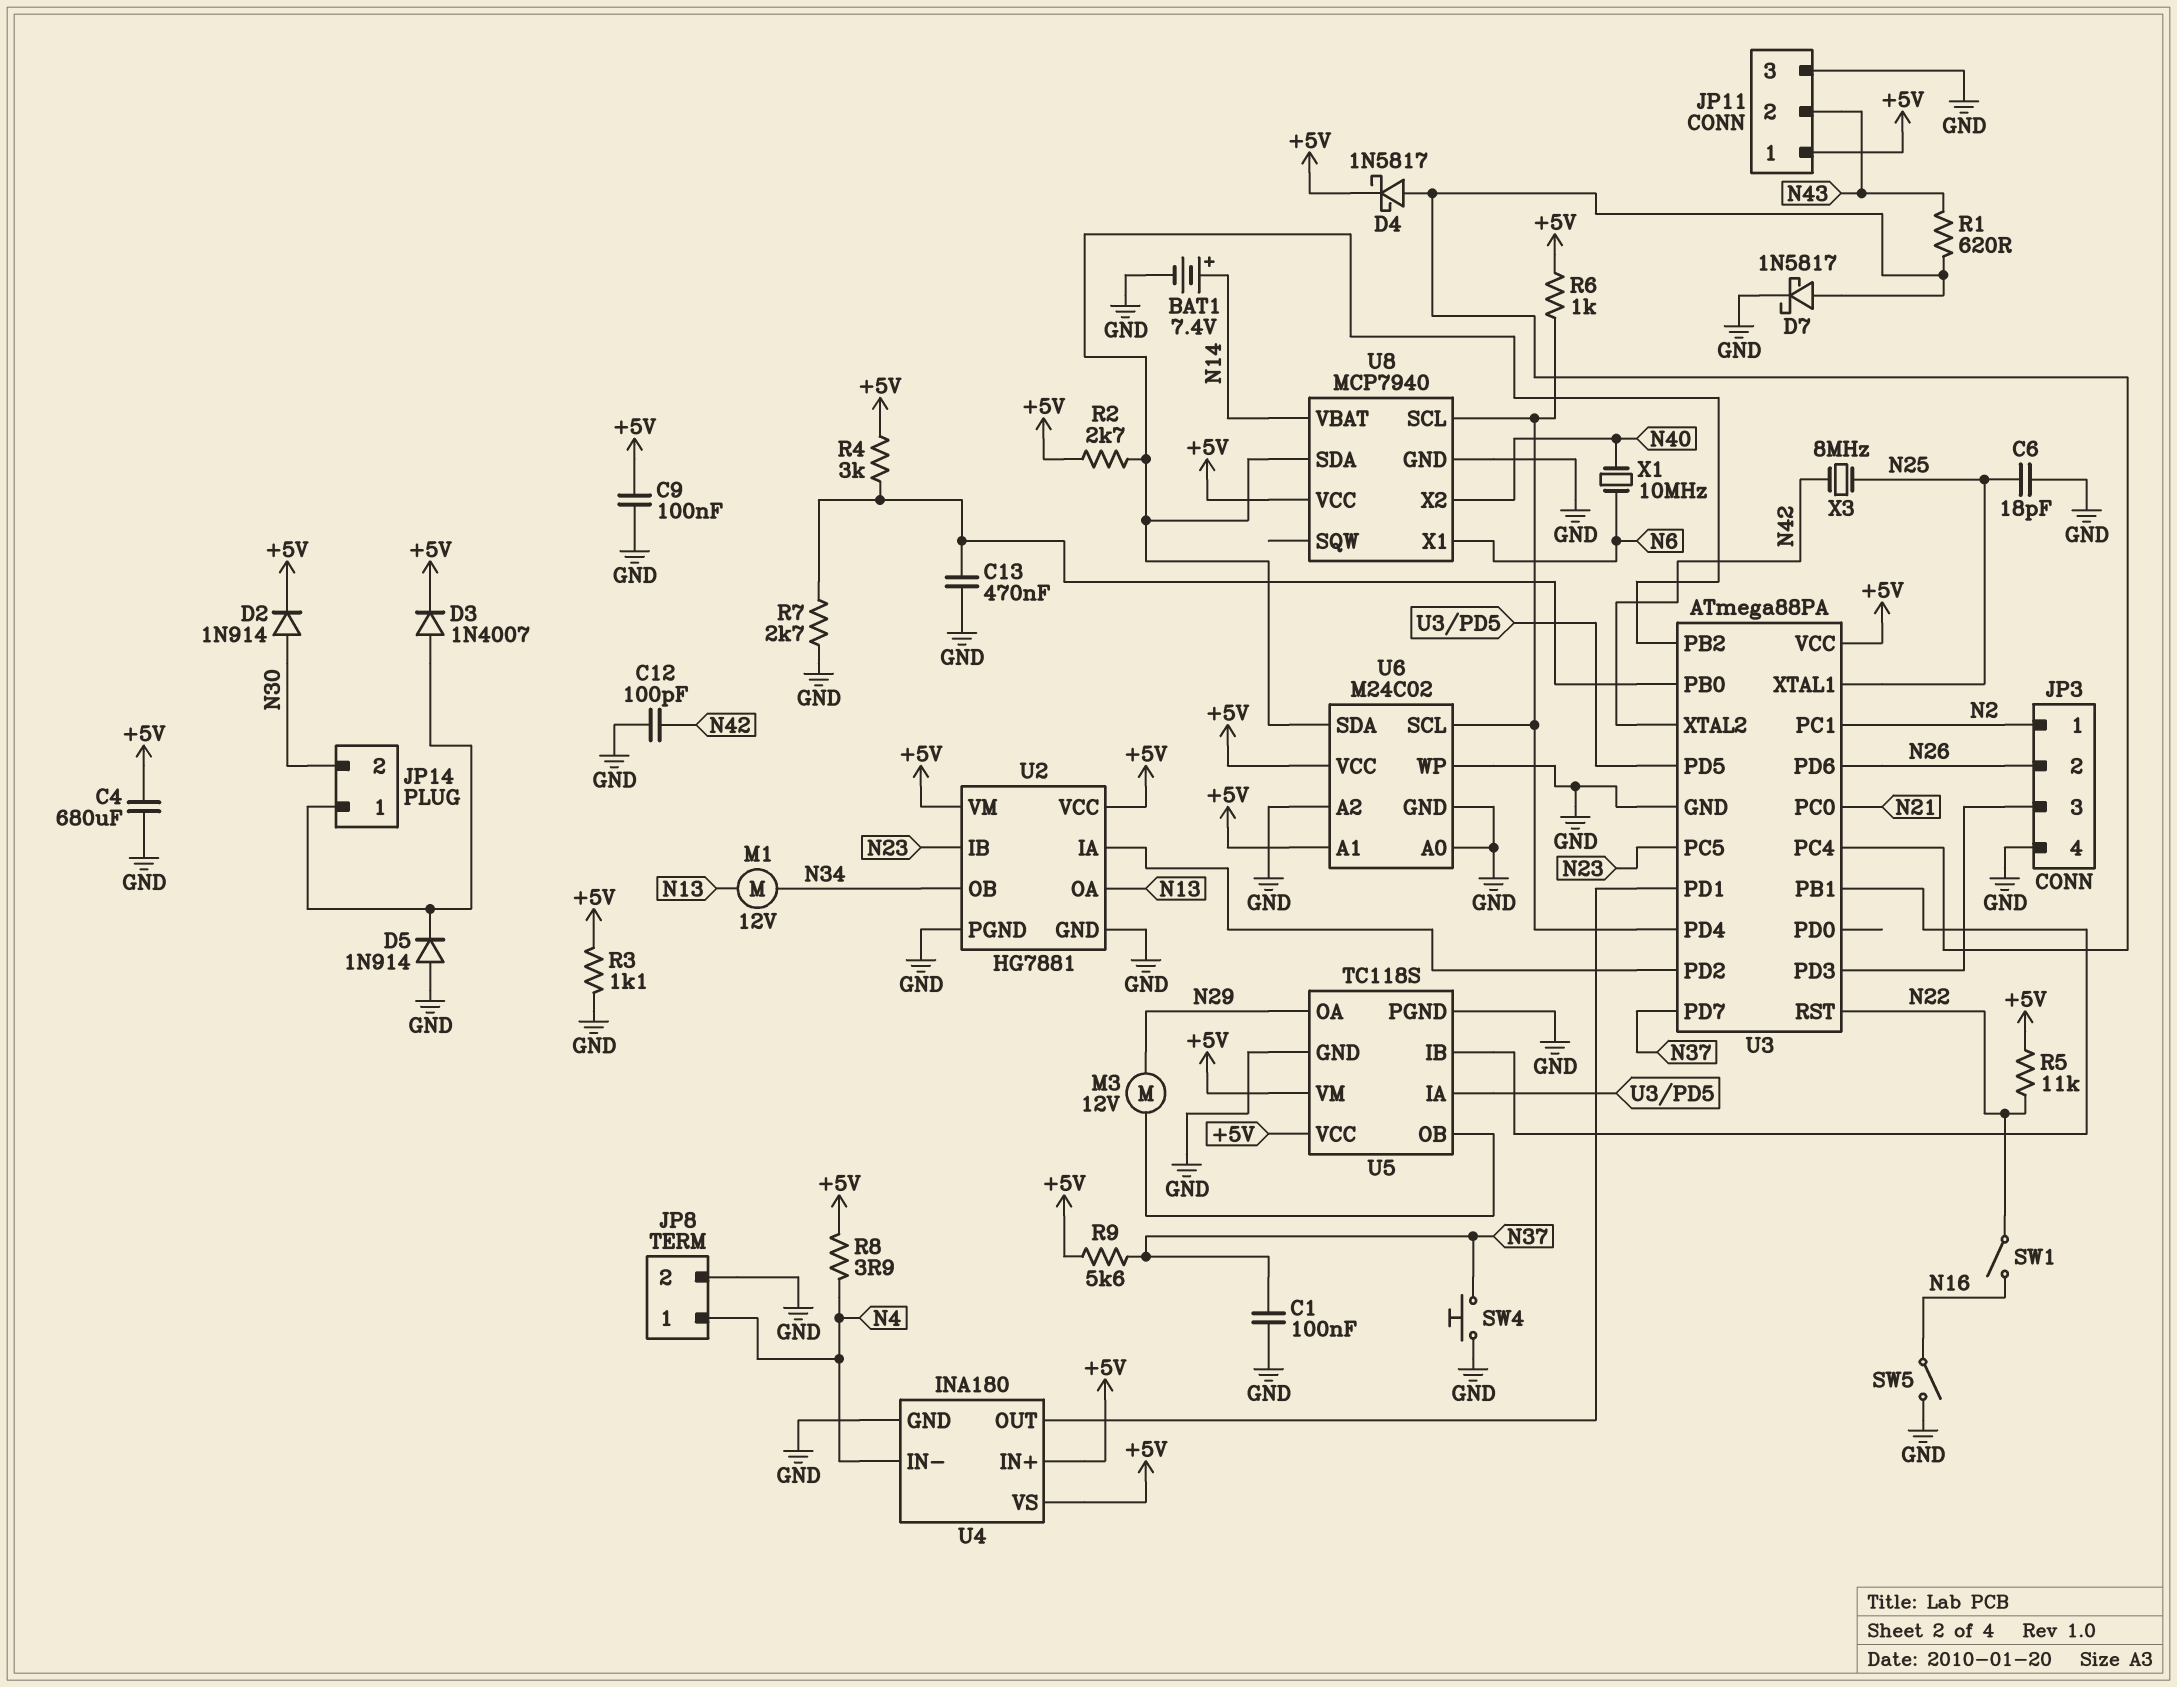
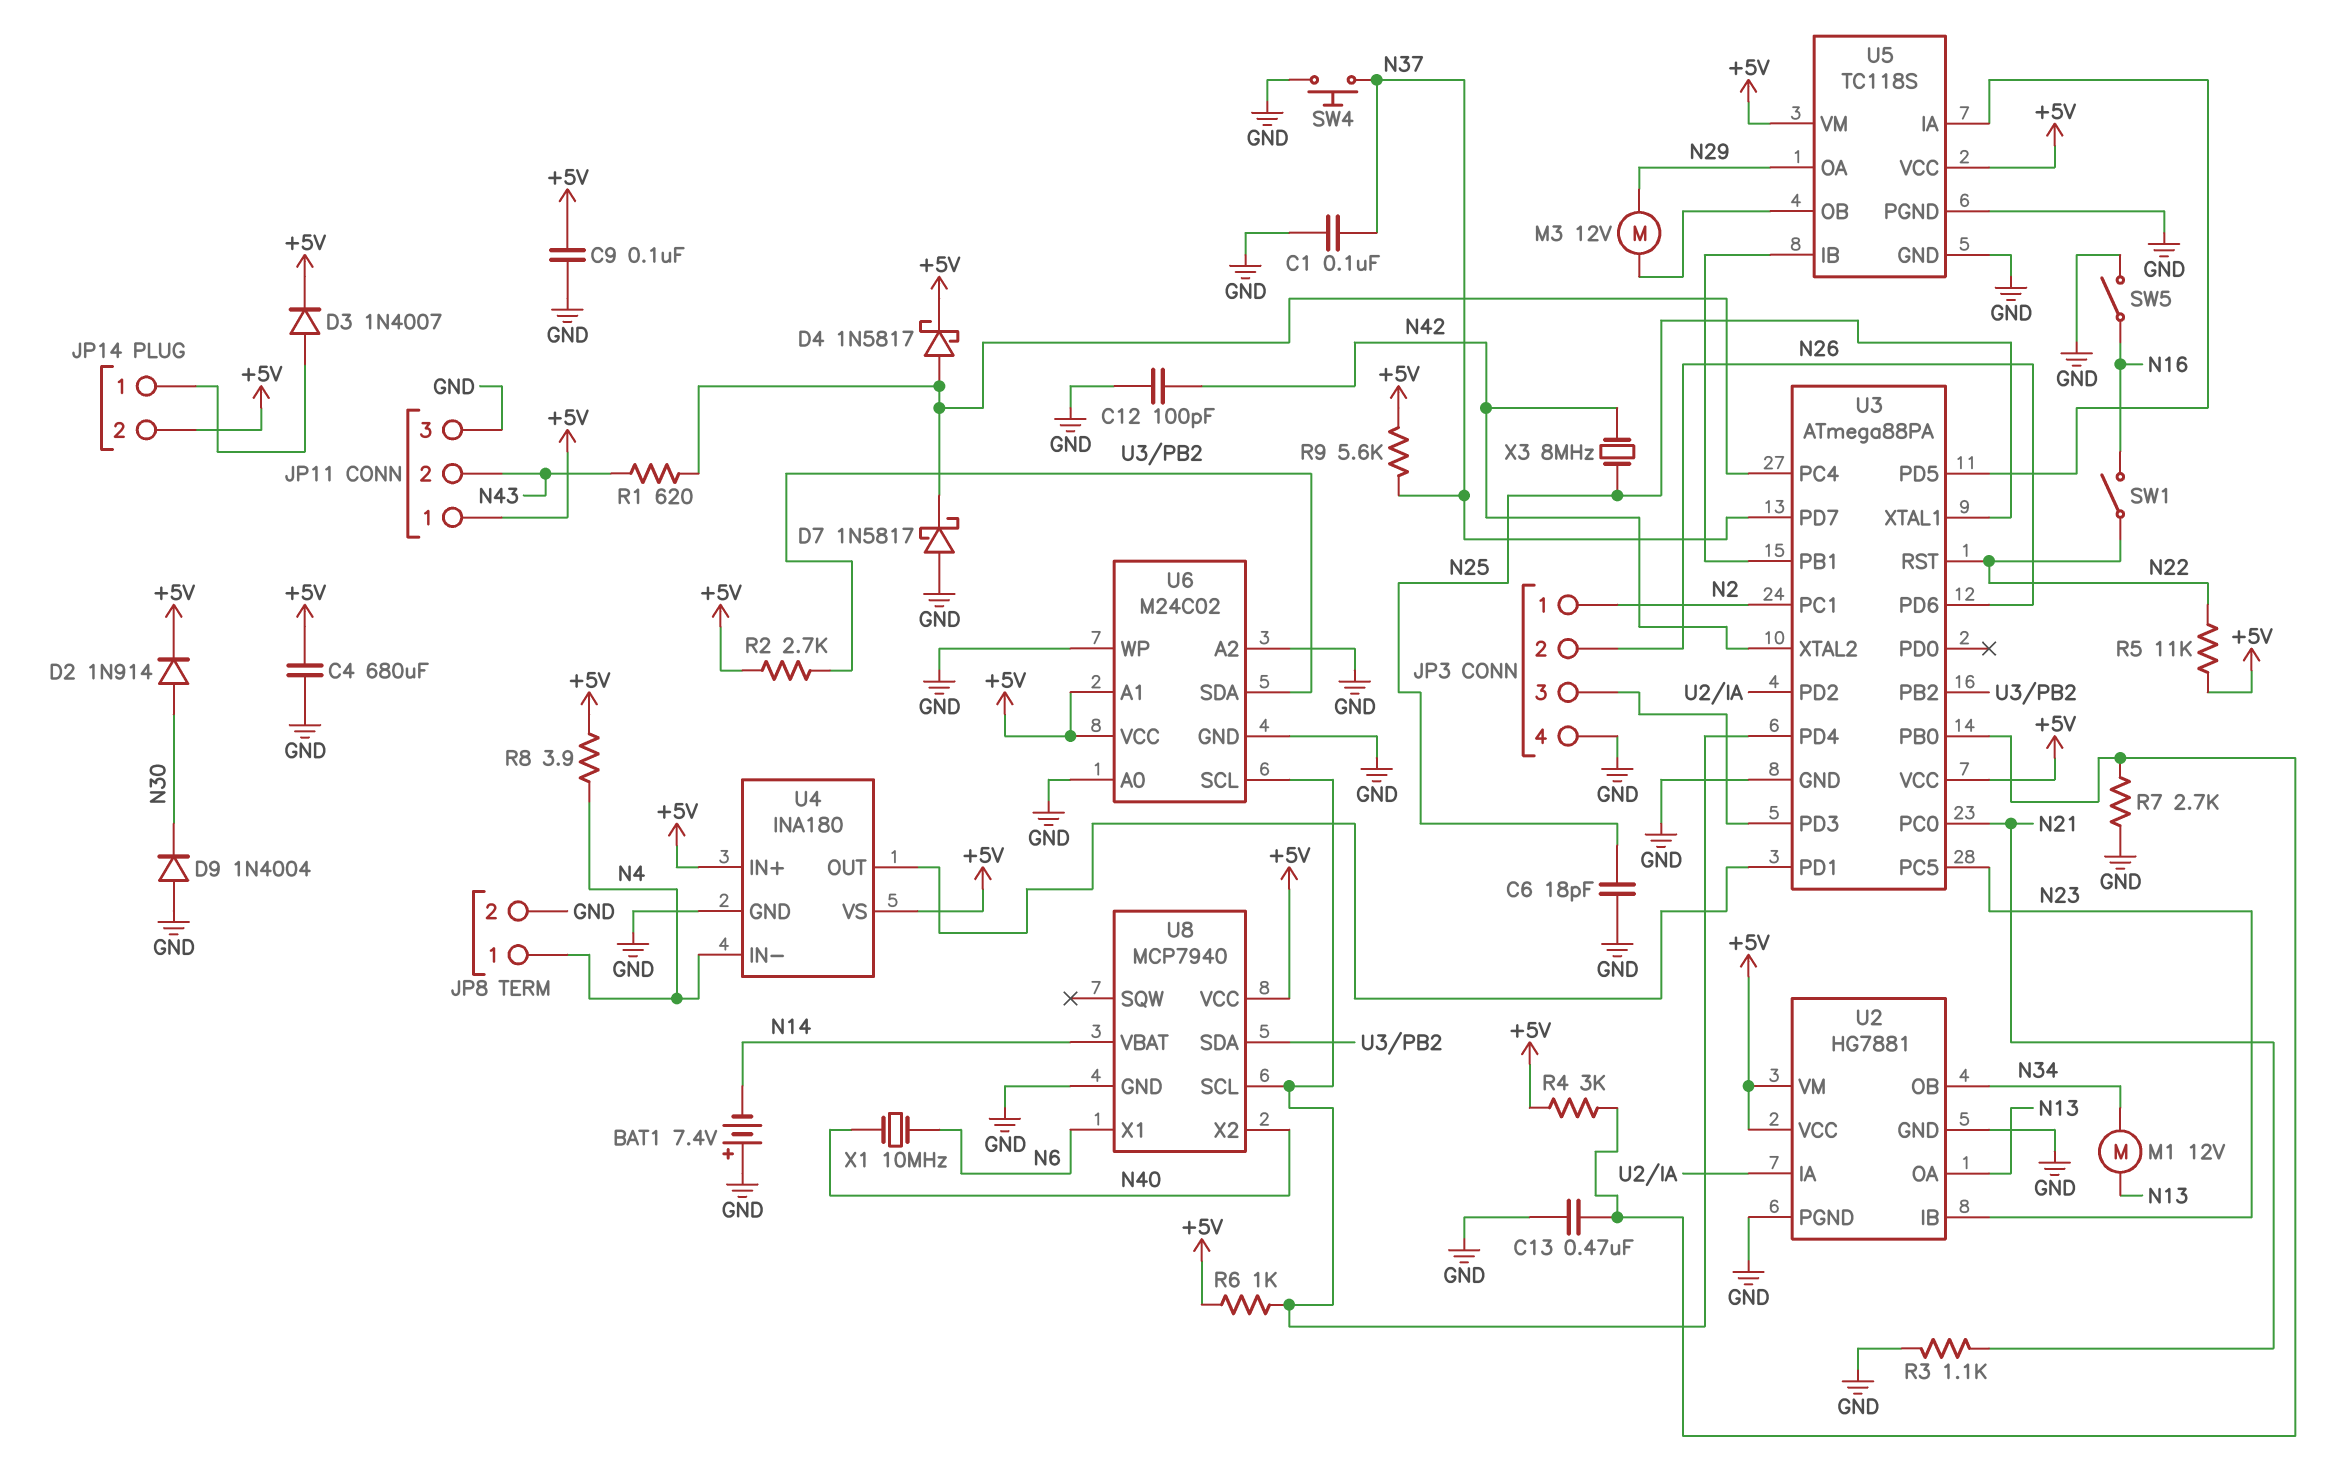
BAT1: 7.4V (plus N14, minus GND) -> 7.4V (plus GND, minus N14)
D5: diode 1N914 (A GND, K JP14/1) -> none
D7: schottky 1N5817 (A U3/PC4, K GND) -> schottky 1N5817 (A GND, K U3/PC4)
D9: none -> diode 1N4004 (A GND, K N30)
JP14 pin 2: N30 -> +5V
R3: 1.1k (+5V, GND) -> 1.1k (GND, N21)

